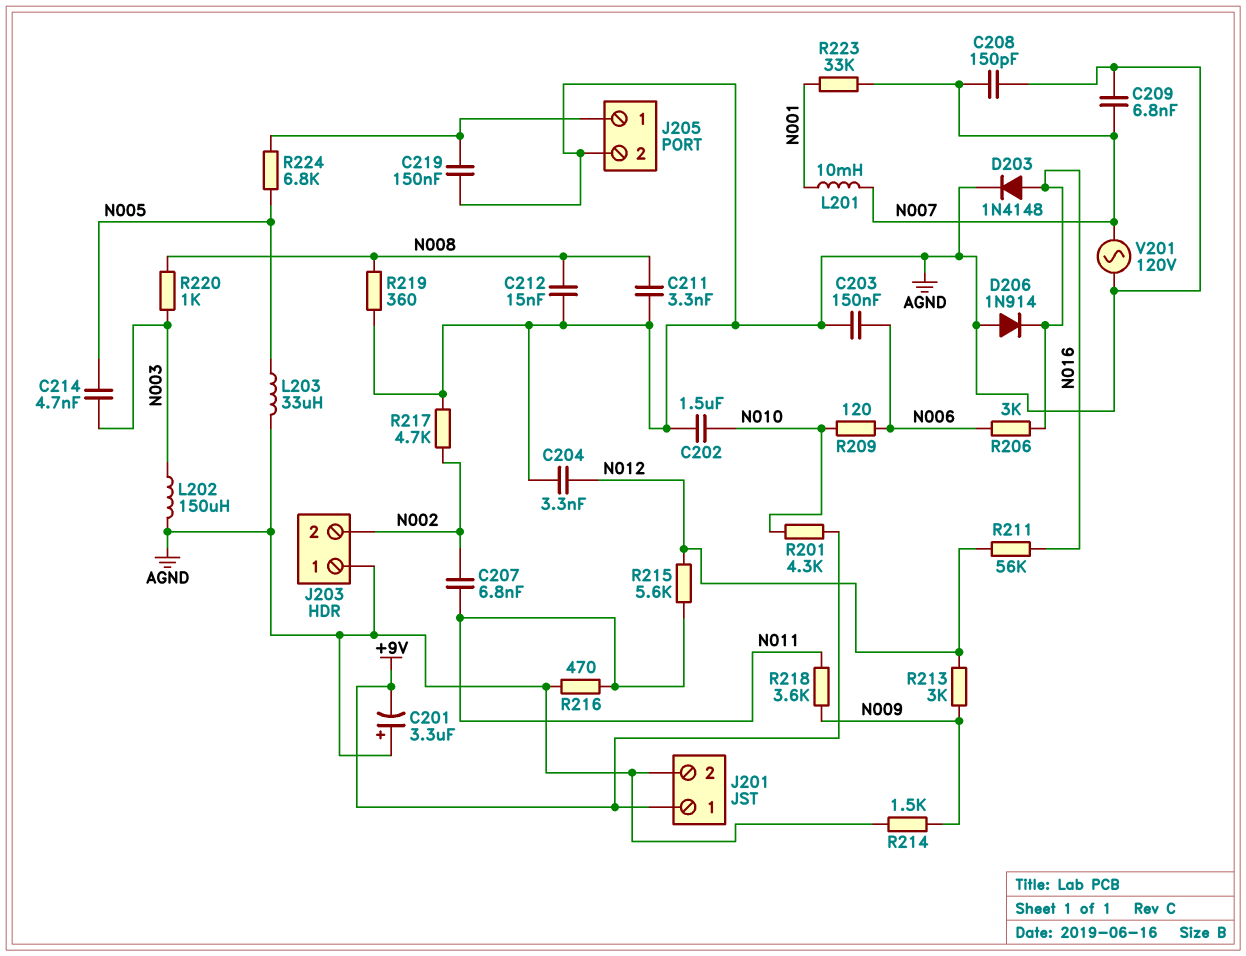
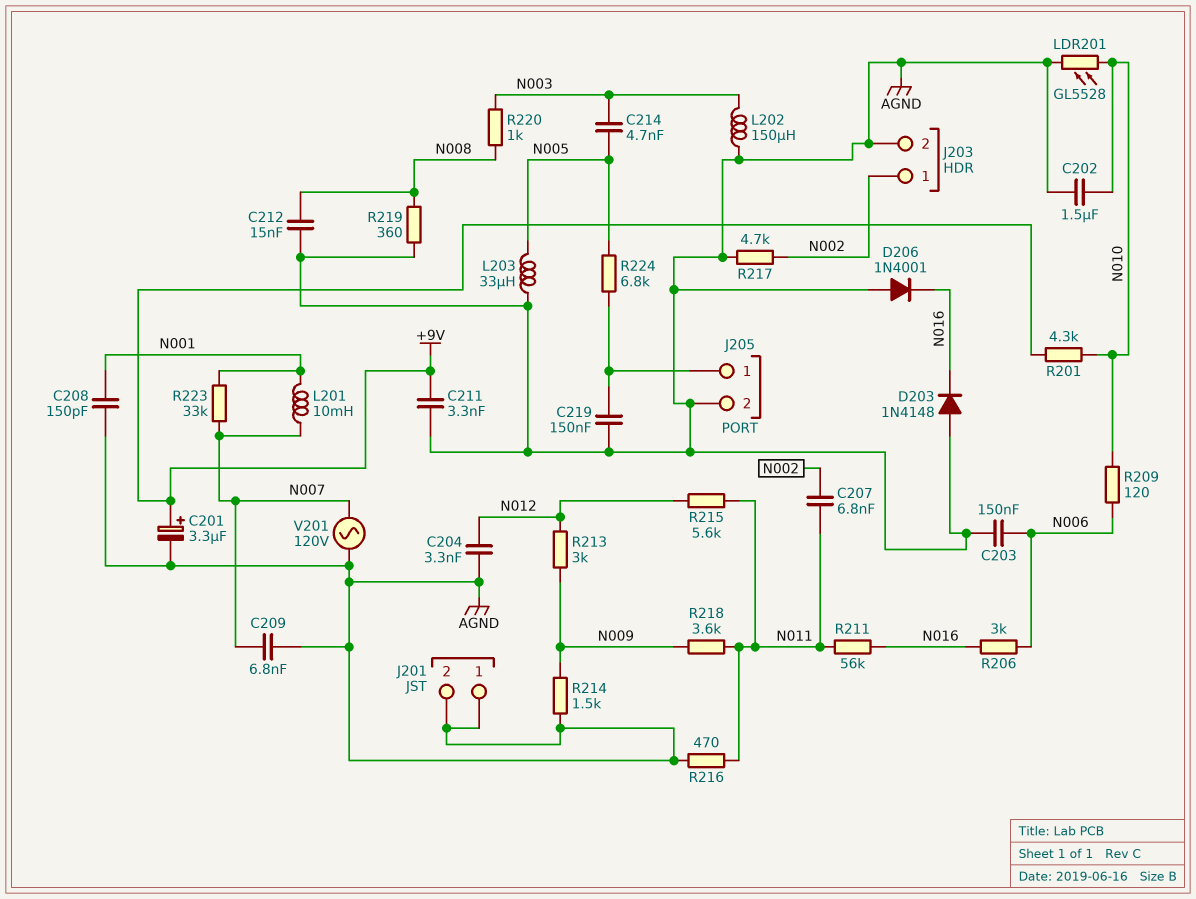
C201: 3.3uF (plus AGND, minus +9V) -> 3.3uF (plus +9V, minus AGND)
C208: 150pF (AGND, N007) -> 150pF (AGND, N001)
C211: 3.3nF (AGND, N008) -> 3.3nF (+9V, AGND)
D203: diode 1N4148 (A N016, K AGND) -> diode 1N4148 (A AGND, K N016)
D206: diode 1N914 (A AGND, K N016) -> diode 1N4001 (A AGND, K N016)
J201 pin 1: +9V -> AGND
J203 pin 1: AGND -> N002
J203 pin 2: N002 -> AGND
LDR201: none -> GL5528 (AGND, N010)
R211: 56k (N012, N016) -> 56k (N011, N016)

